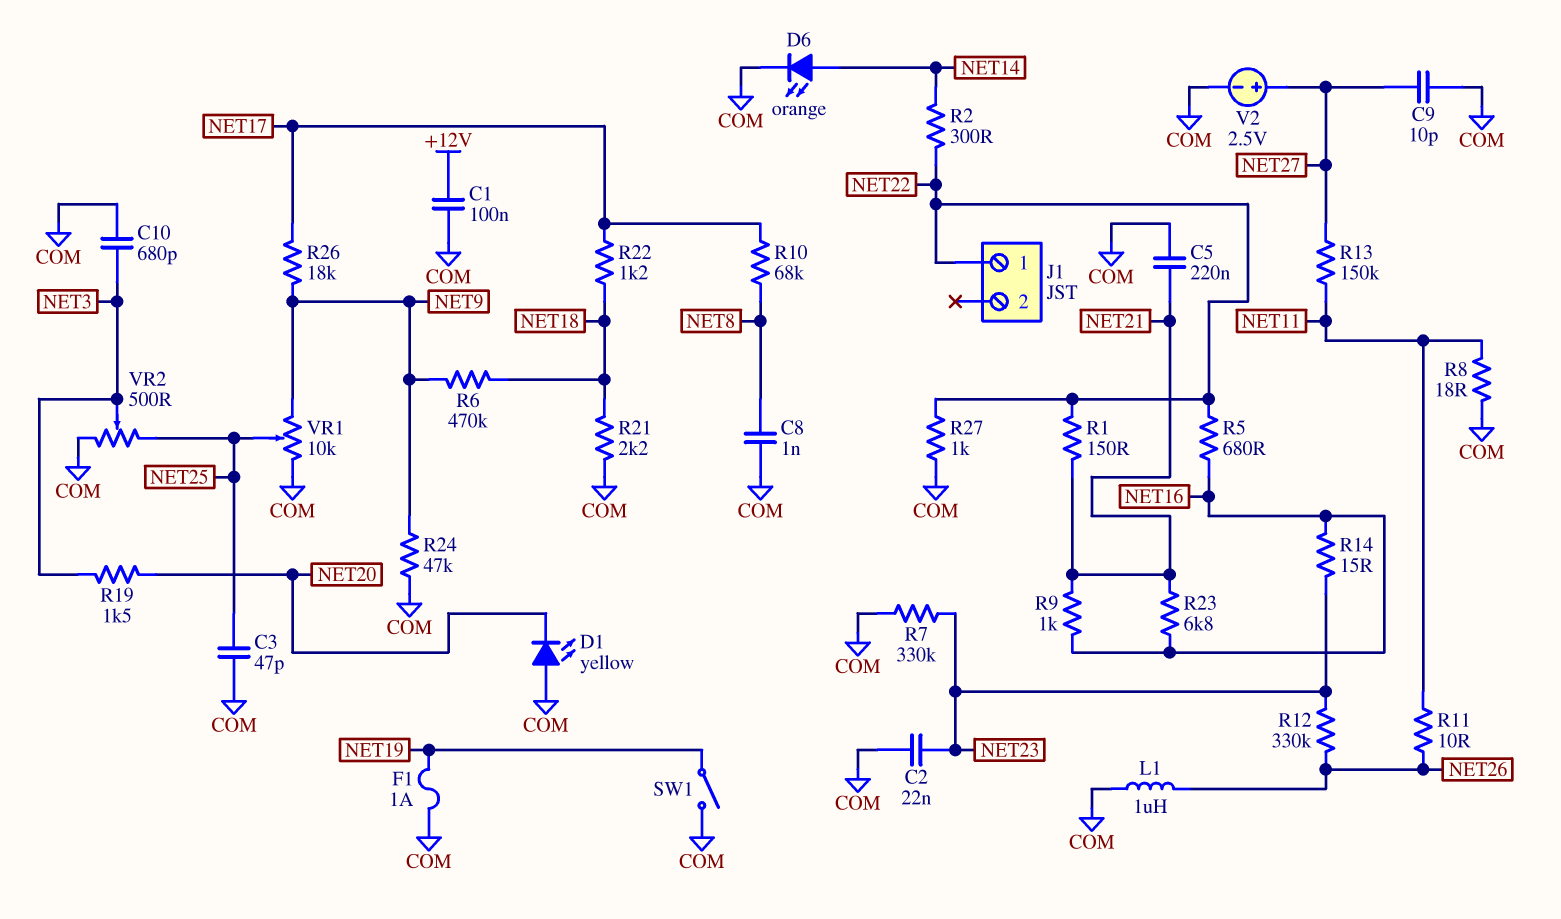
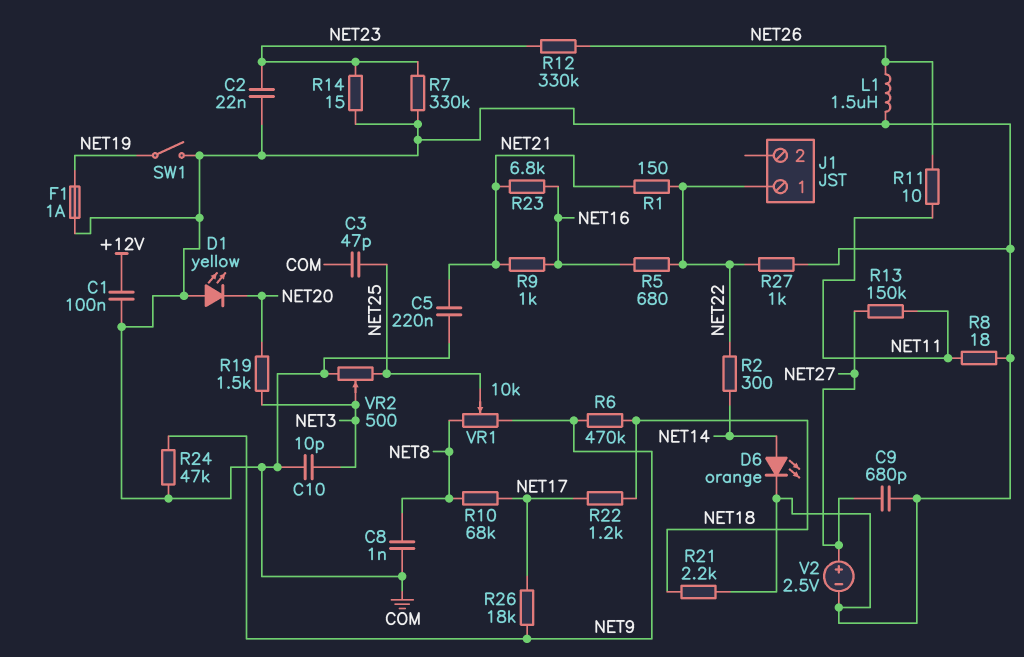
C9: 10pF (COM, NET27) -> 680pF (COM, NET27)
C10: 680pF (COM, NET3) -> 10pF (COM, NET3)
L1: 1uH (COM, NET26) -> 1.5uH (COM, NET26)
R14: 15 (NET16, NET23) -> 15 (COM, NET23)
VR1: 10k (COM, NET9, wiper NET25) -> 10k (NET8, NET9, wiper NET25)

